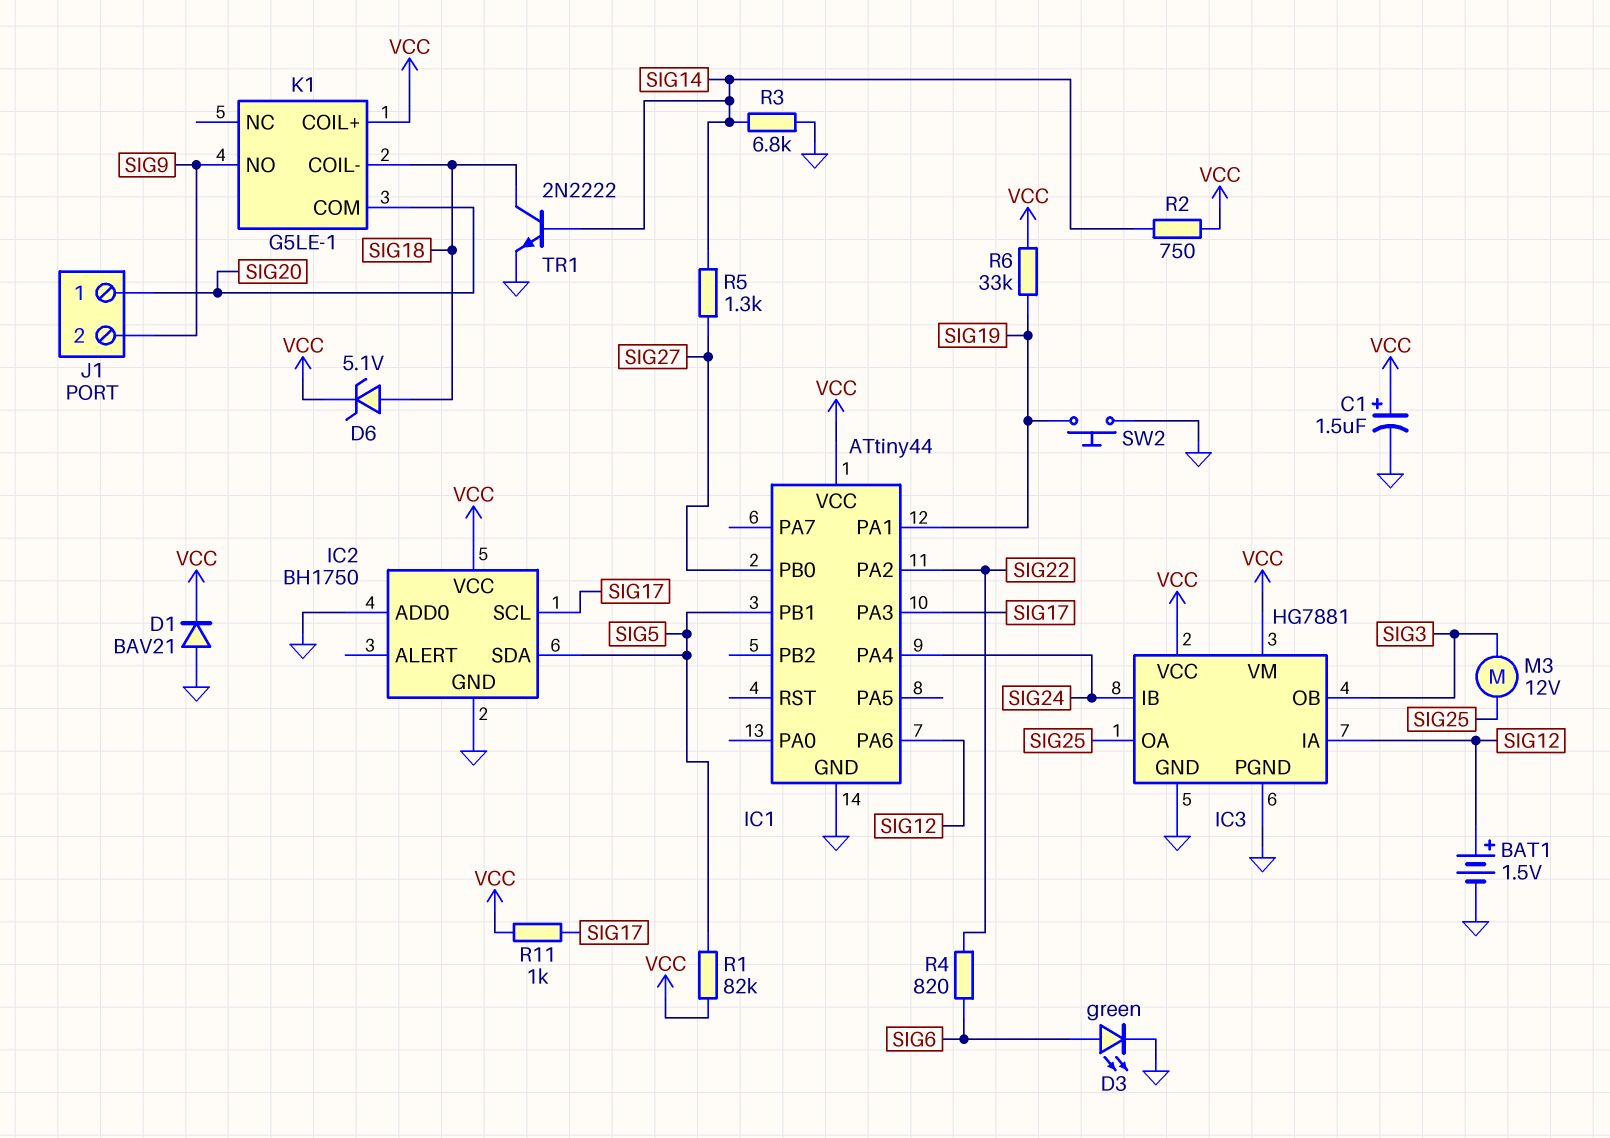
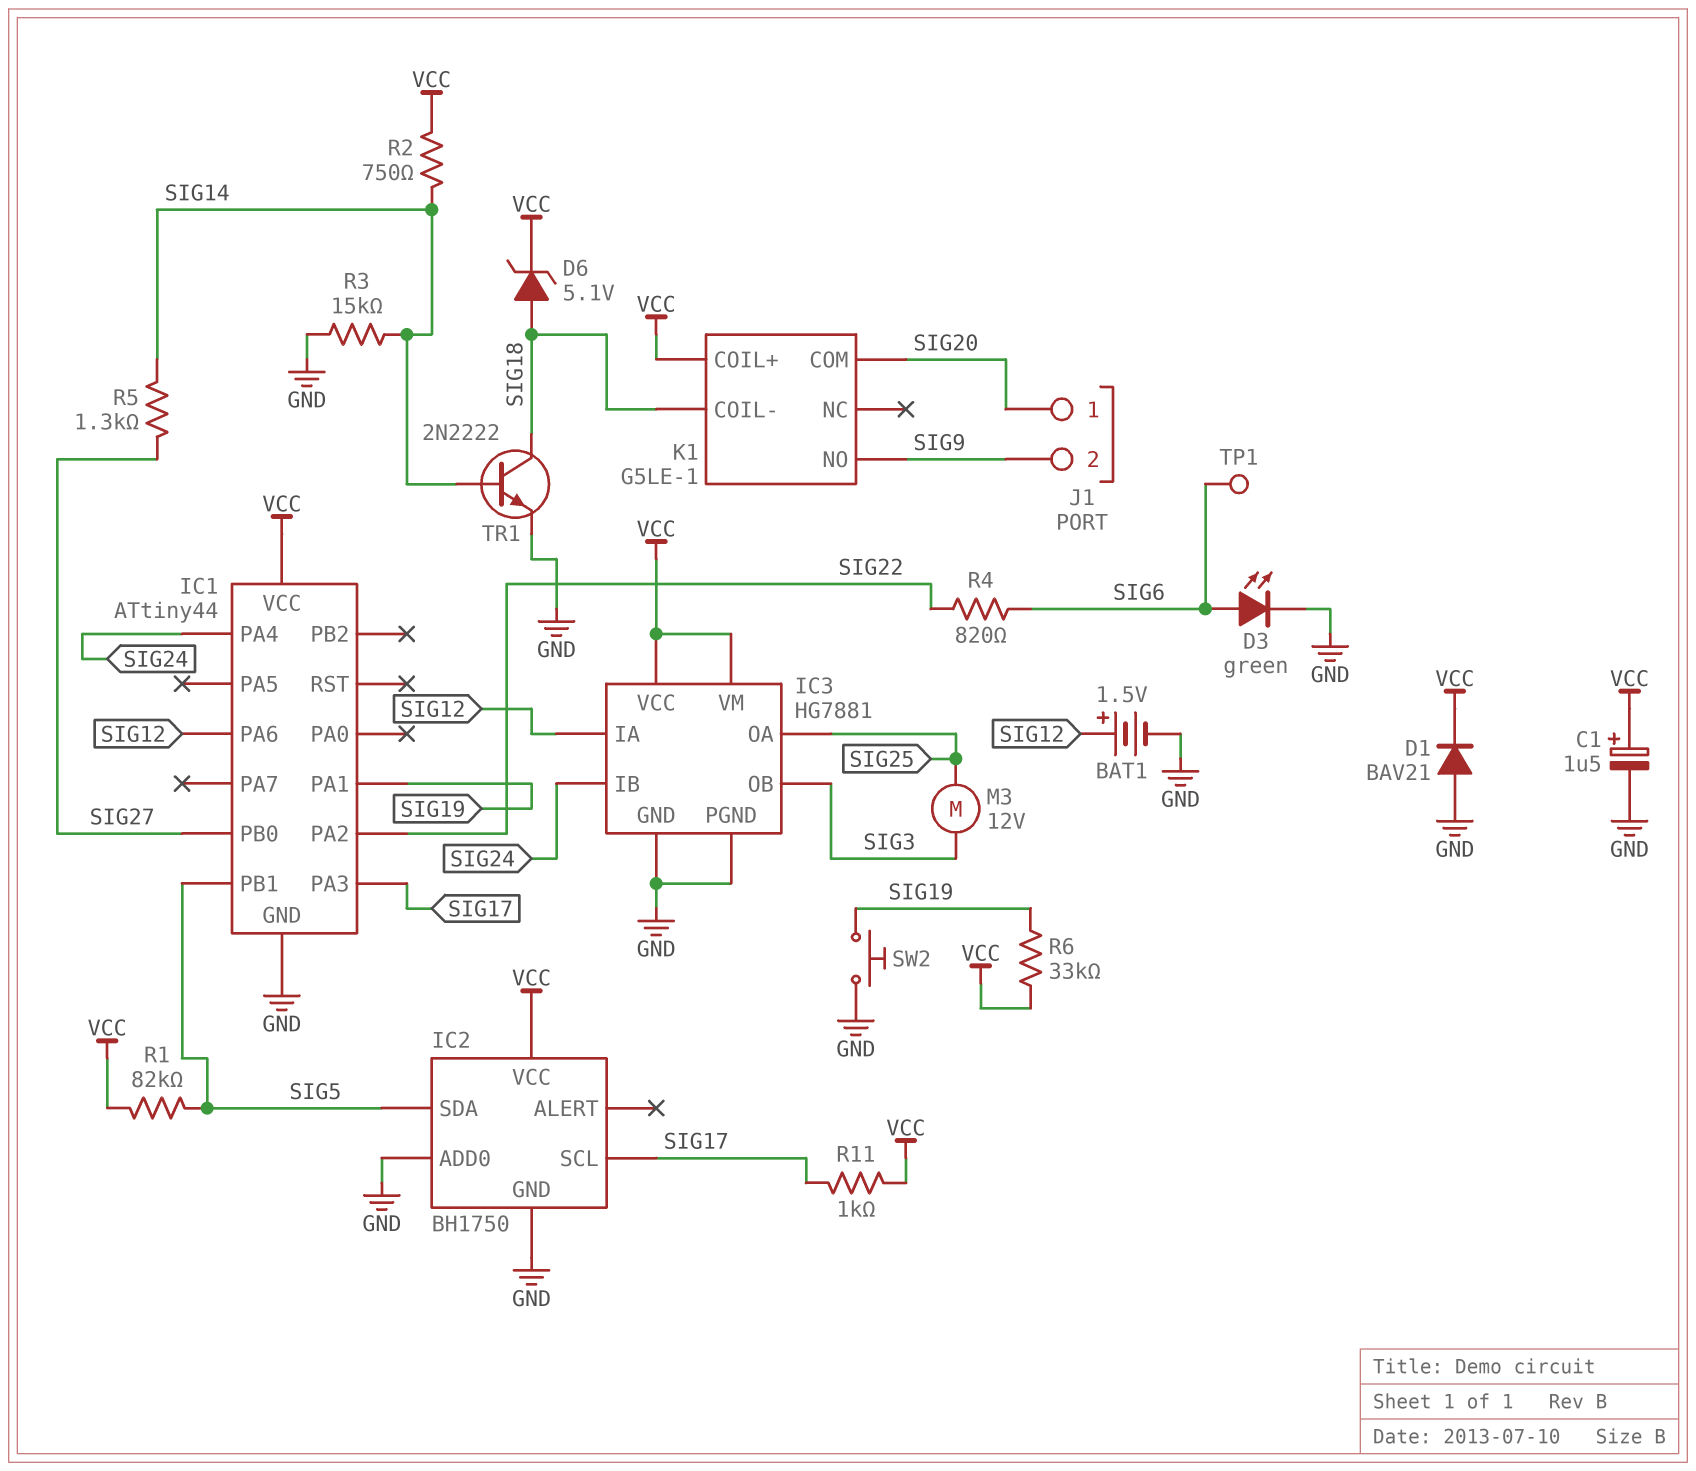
R3: 6.8k (GND, SIG14) -> 15k (GND, SIG14)
TP1: none -> test point (SIG6)

